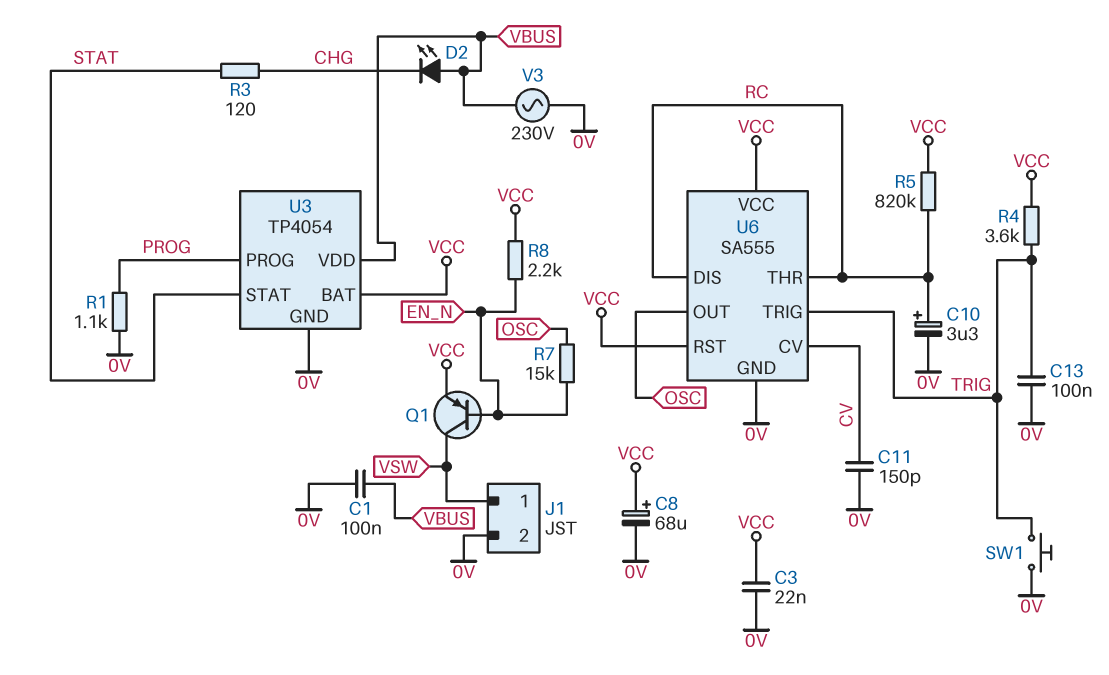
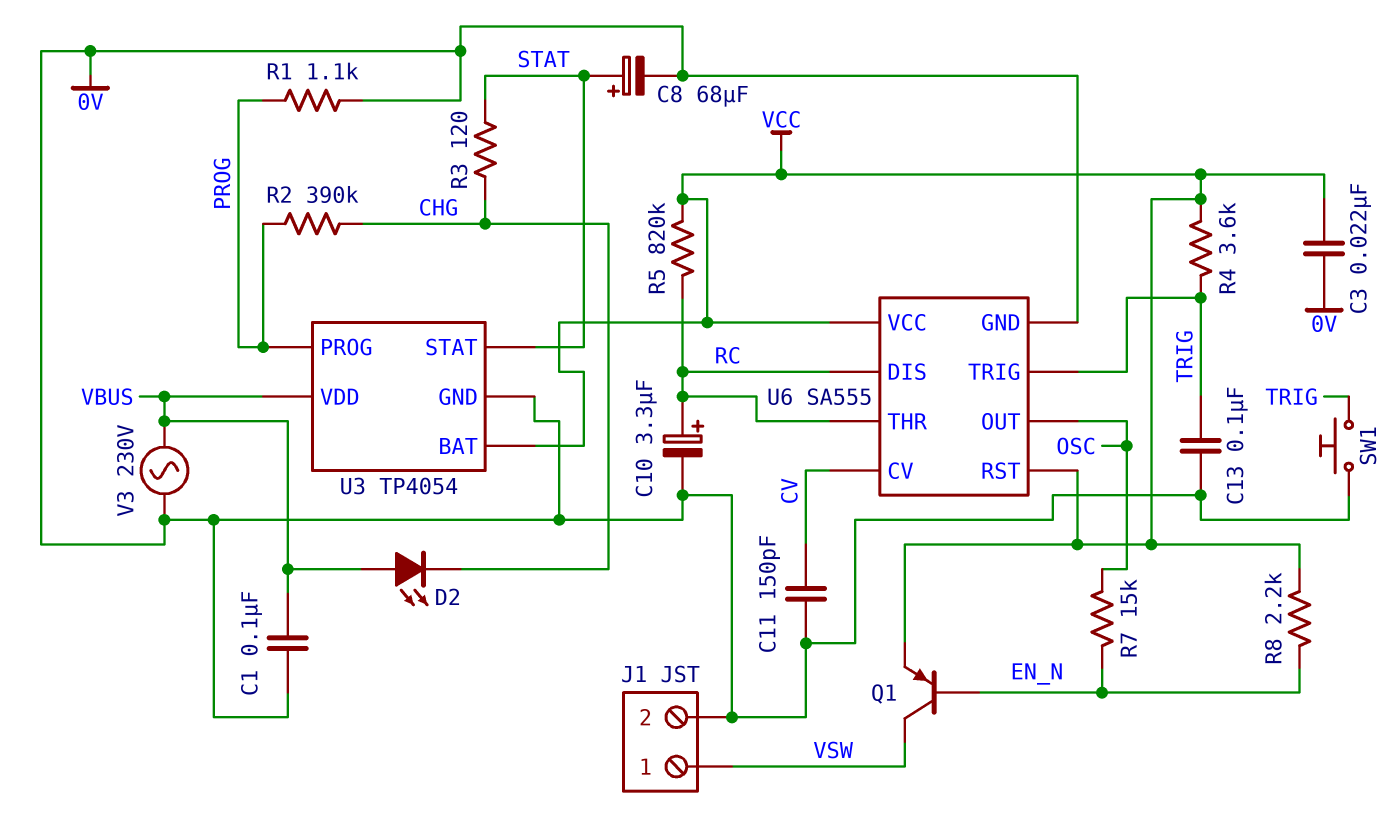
C8: 68uF (plus VCC, minus 0V) -> 68uF (plus STAT, minus 0V)
R2: none -> 390k (CHG, PROG)

